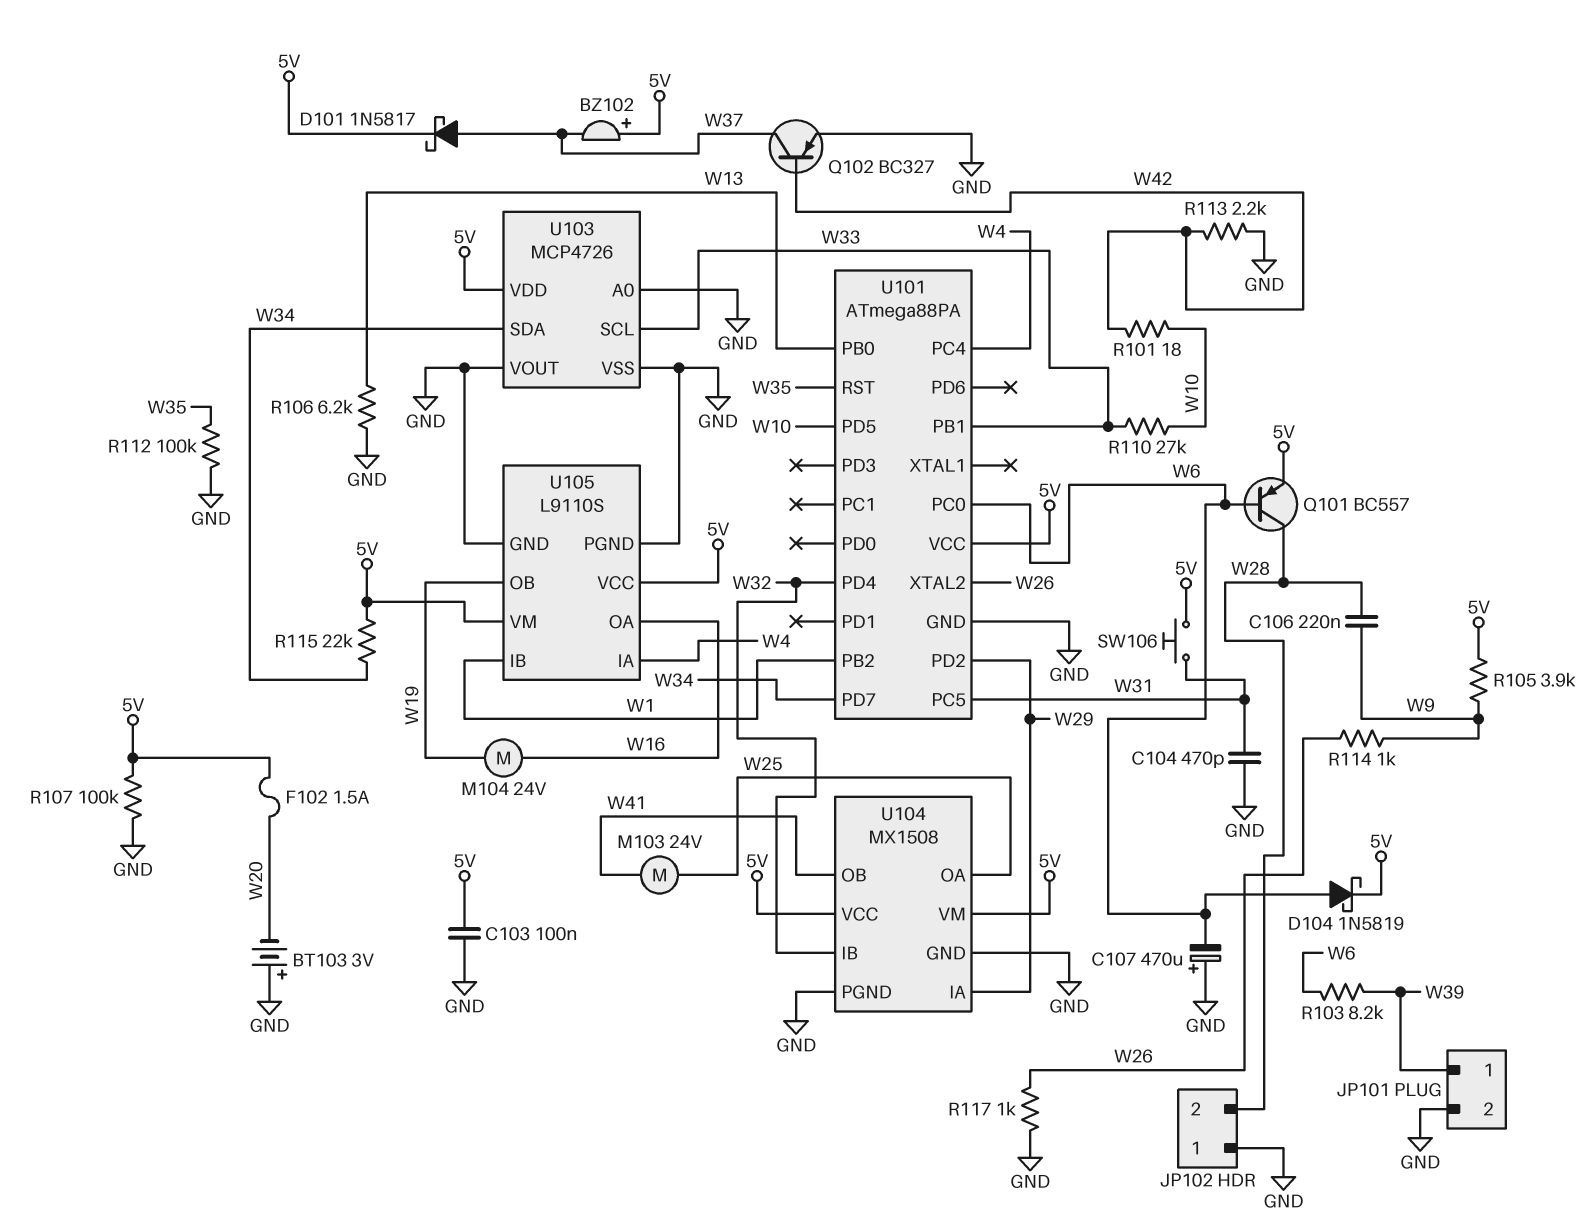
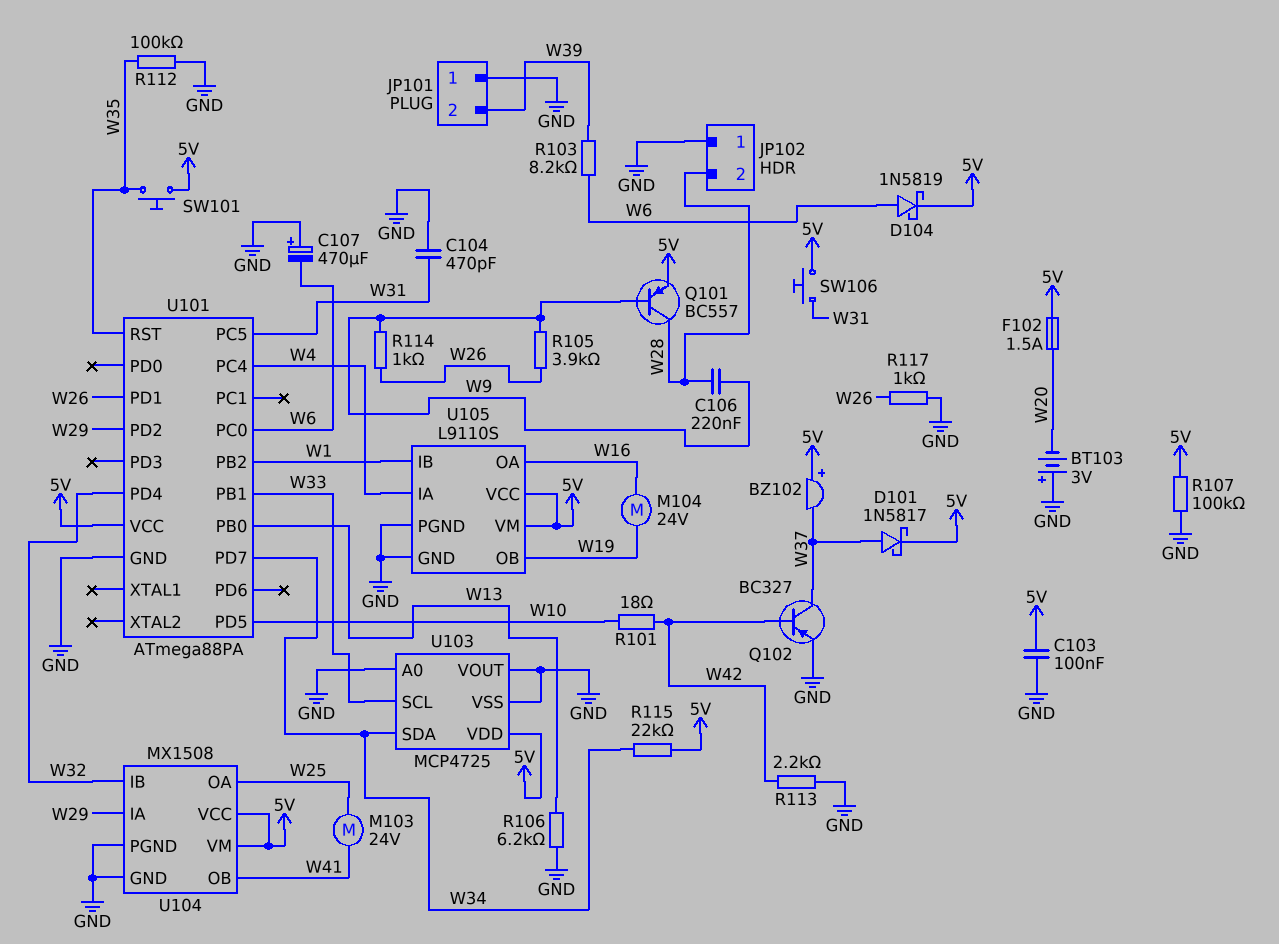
JP101 pin 1: W39 -> GND
JP101 pin 2: GND -> W39
Q101: PNP BC557 (B W6, C W28, E 5V) -> PNP BC557 (B W9, C W28, E 5V)
R105: 3.9k (5V, W9) -> 3.9k (W9, W26)
R110: 27k (W10, W33) -> none
SW101: none -> button (5V, W35)
U101 pin PD1: none -> W26
U101 pin XTAL2: W26 -> none
U103: MCP4726 -> MCP4725

